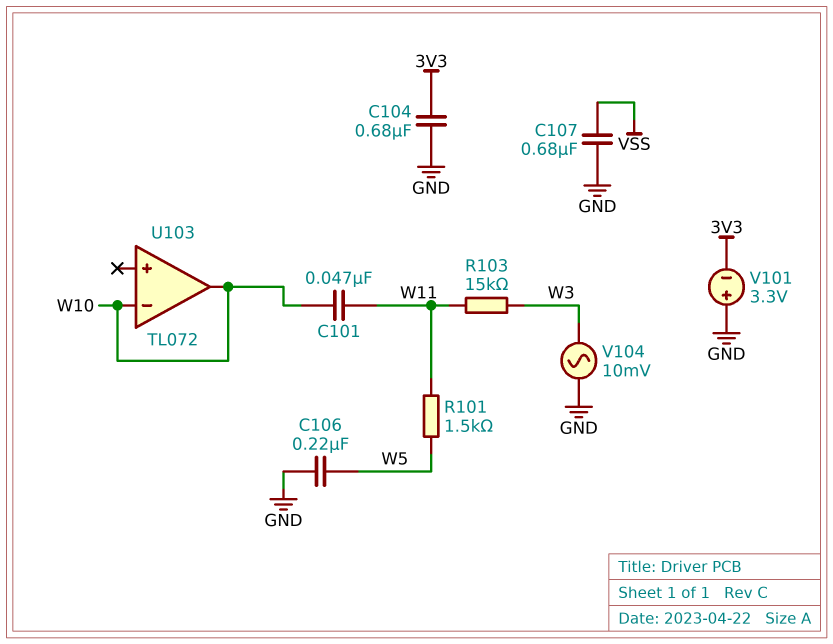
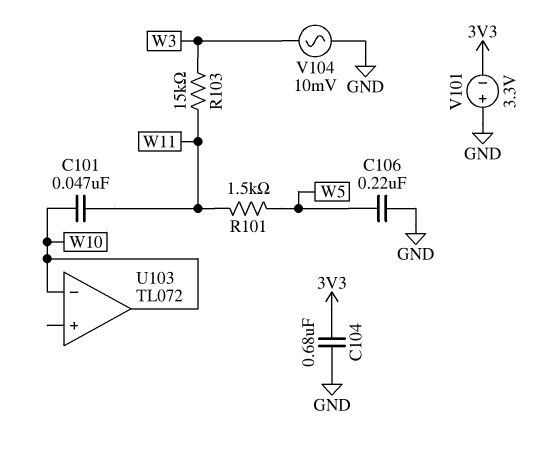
C107: 680nF (GND, VSS) -> none

